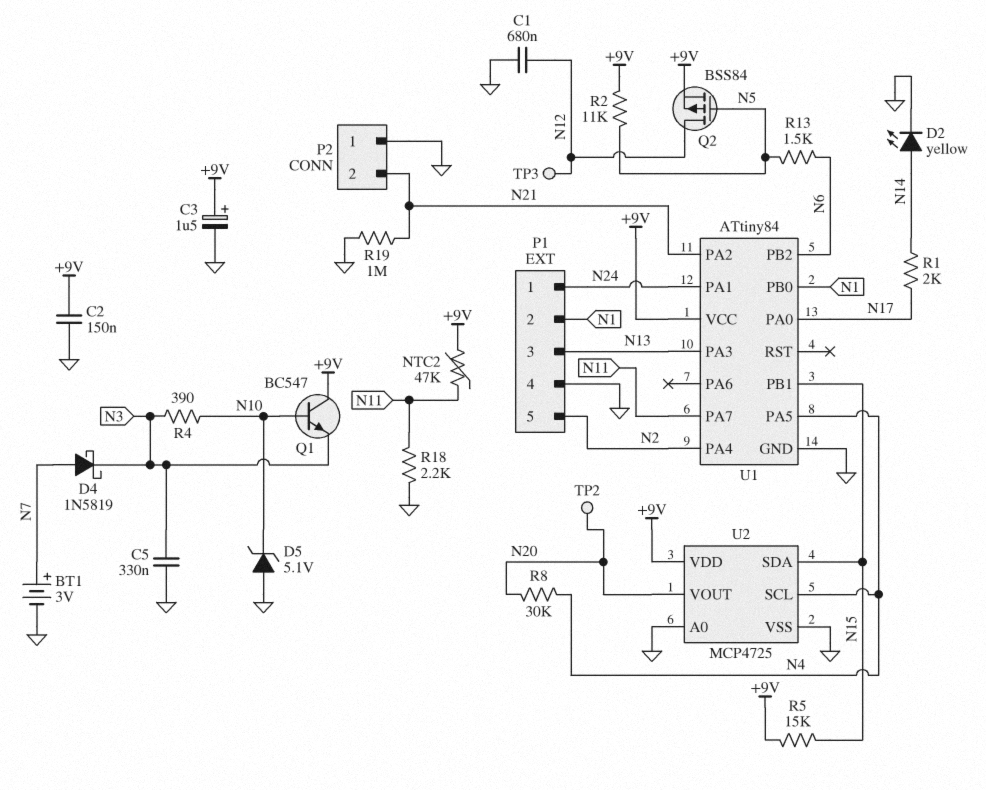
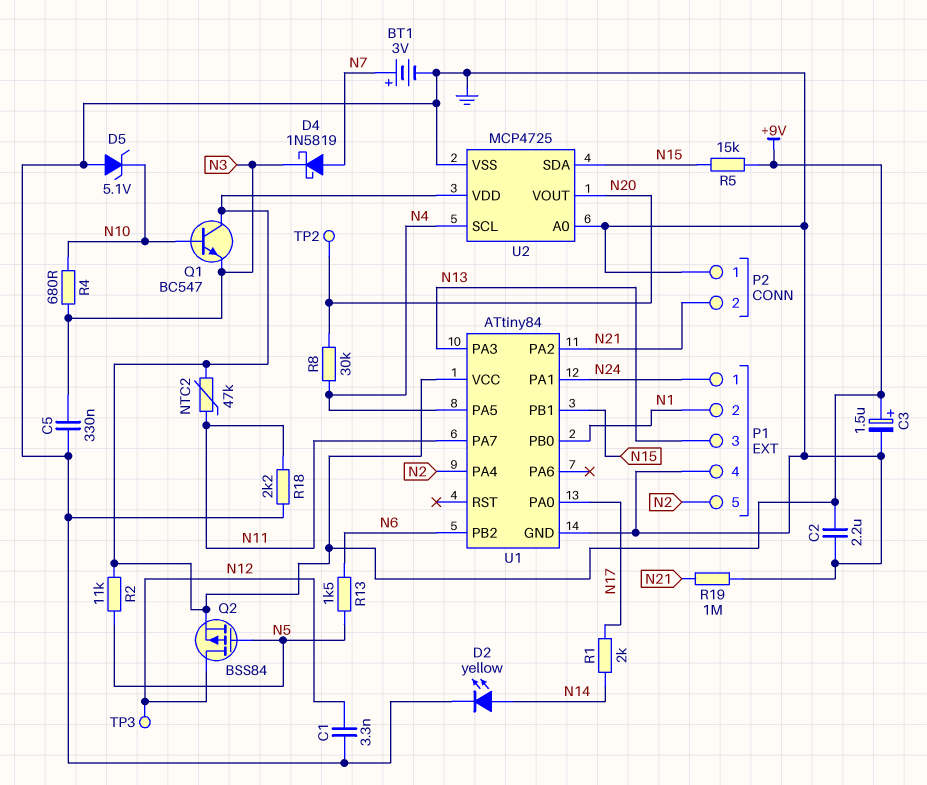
C1: 680nF (GND, N12) -> 3.3nF (GND, N12)
C2: 150nF (+9V, GND) -> 2.2uF (+9V, GND)
R4: 390 (N3, N10) -> 680 (N3, N10)

